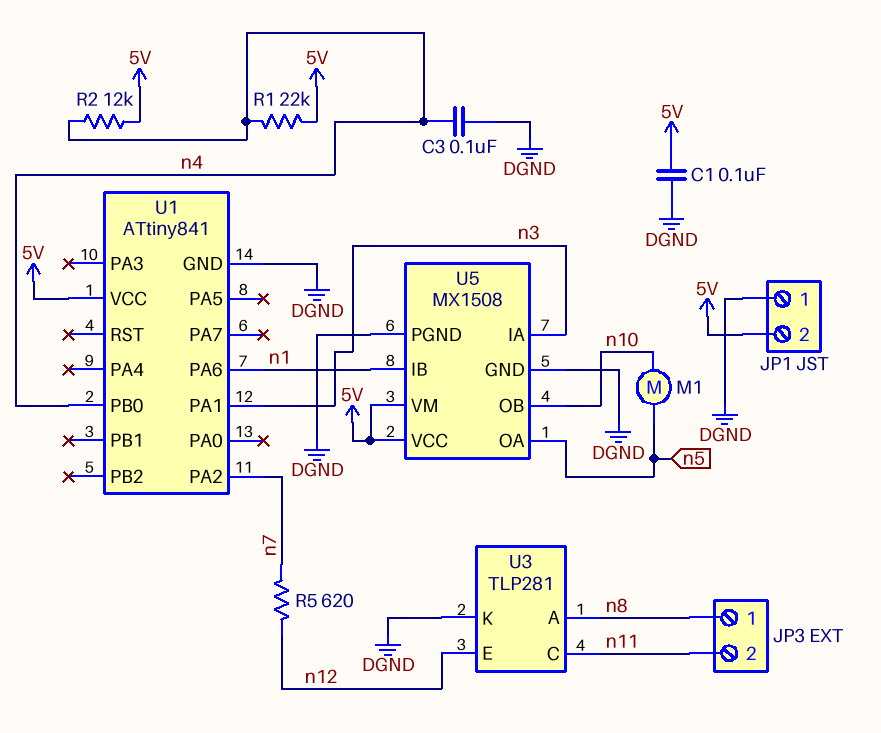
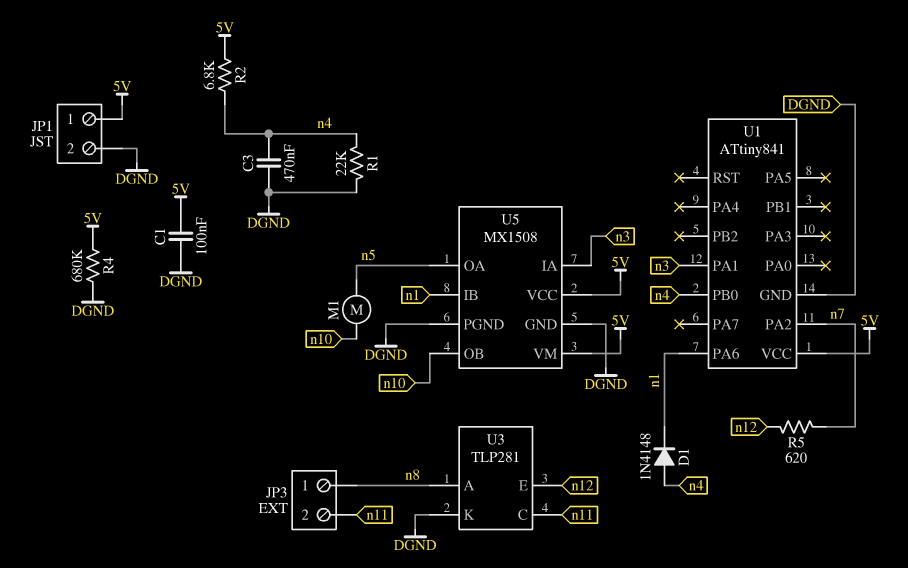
C3: 100nF (DGND, n4) -> 470nF (DGND, n4)
D1: none -> diode 1N4148 (A n4, K n1)
JP1 pin 1: DGND -> 5V
JP1 pin 2: 5V -> DGND
R1: 22k (5V, n4) -> 22k (DGND, n4)
R2: 12k (5V, n4) -> 6.8k (5V, n4)
R4: none -> 680k (5V, DGND)

